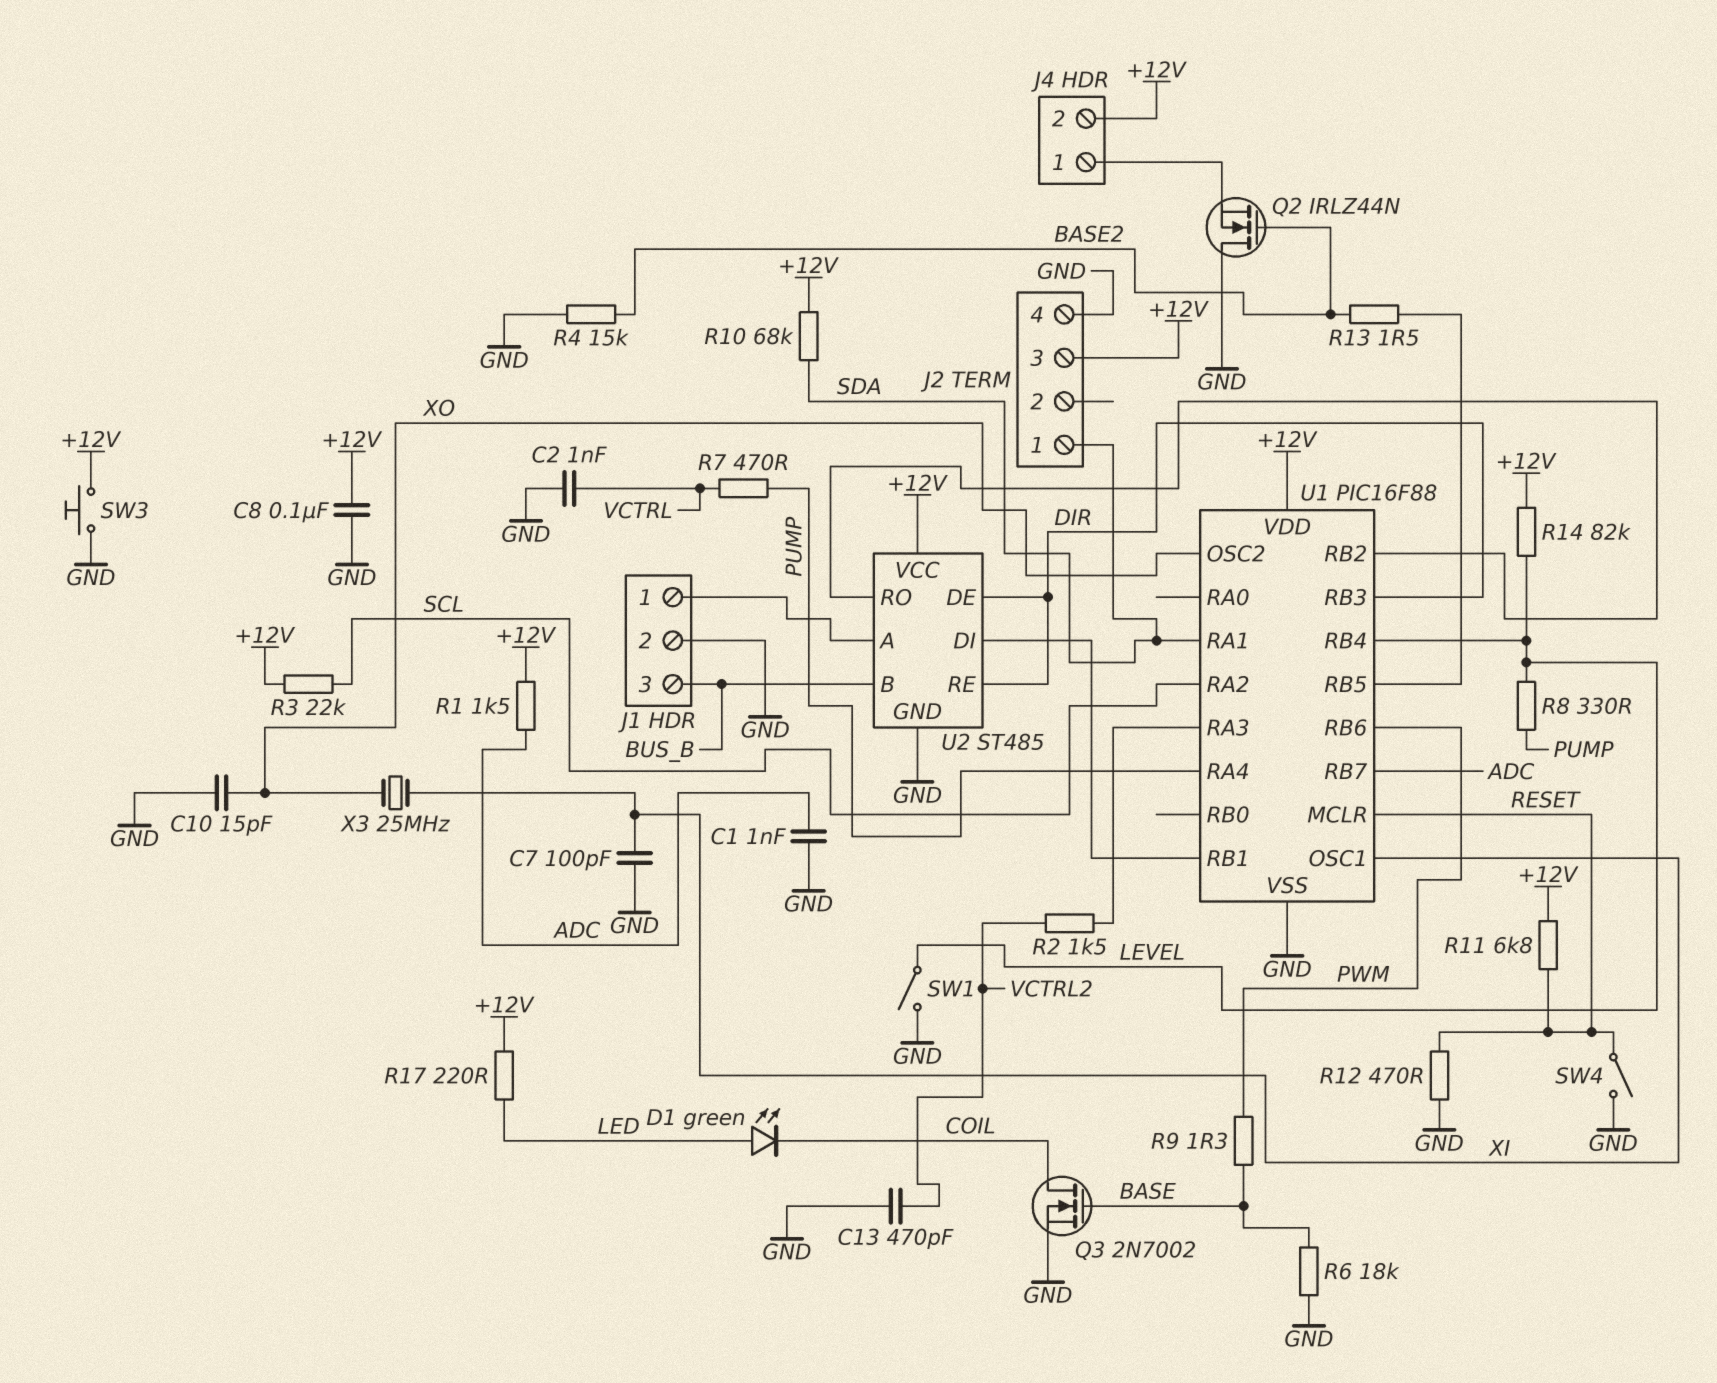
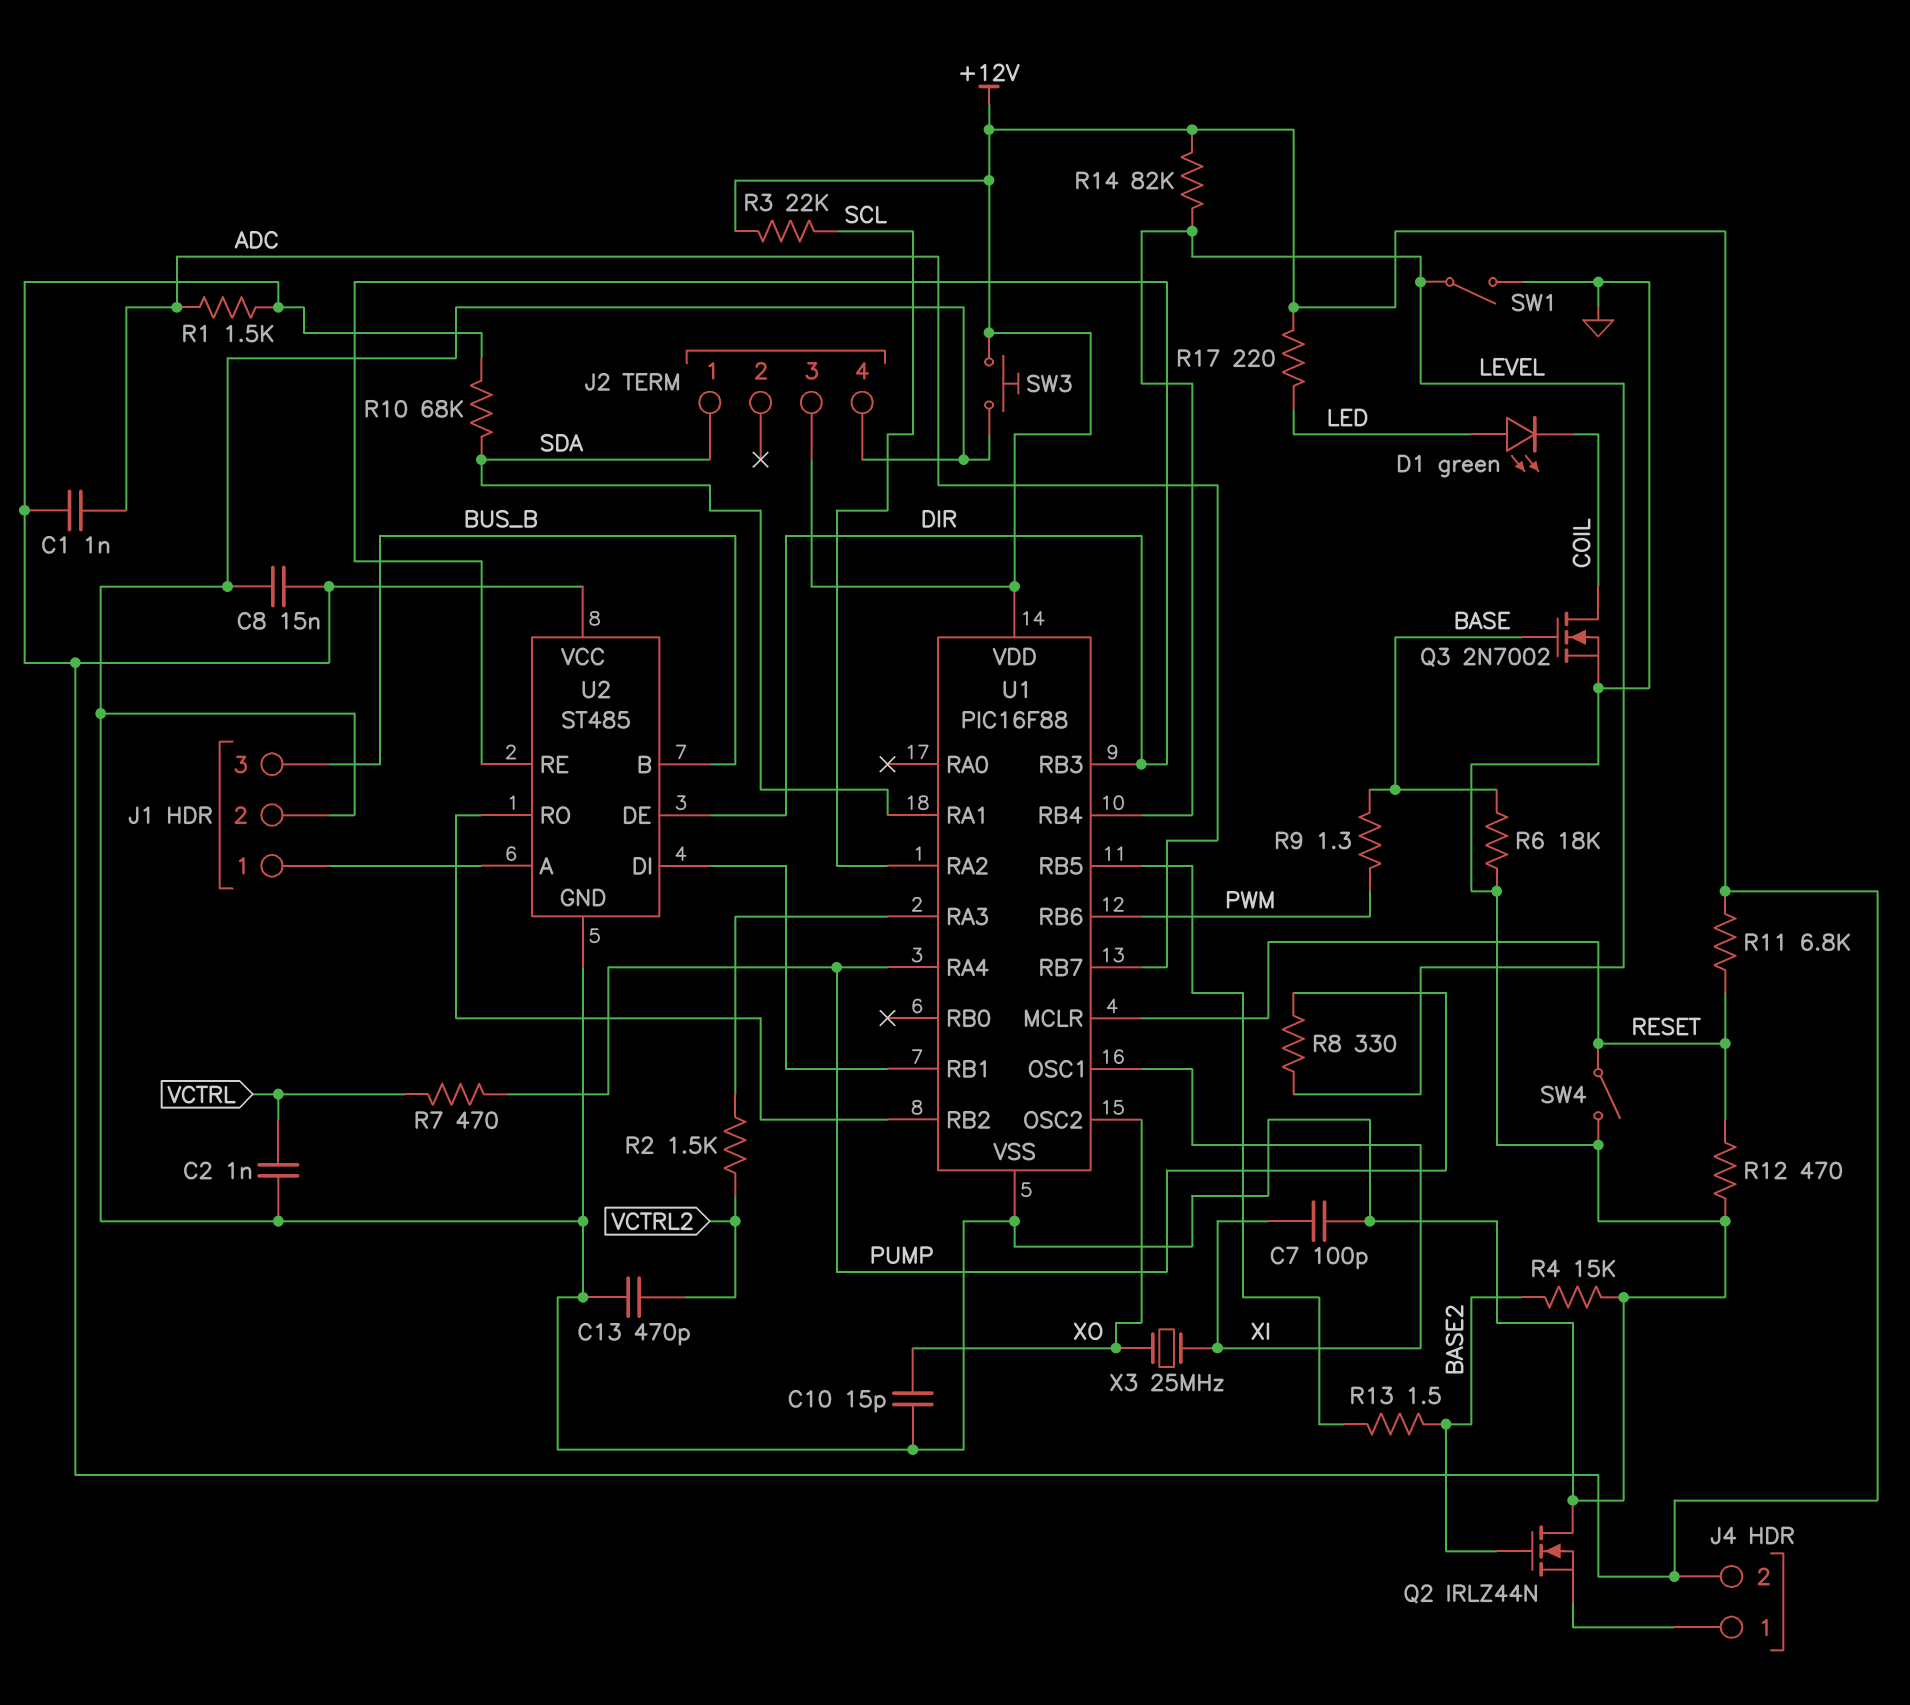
C1: 1nF (ADC, GND) -> 1nF (+12V, ADC)
C8: 100nF (+12V, GND) -> 15nF (+12V, GND)

